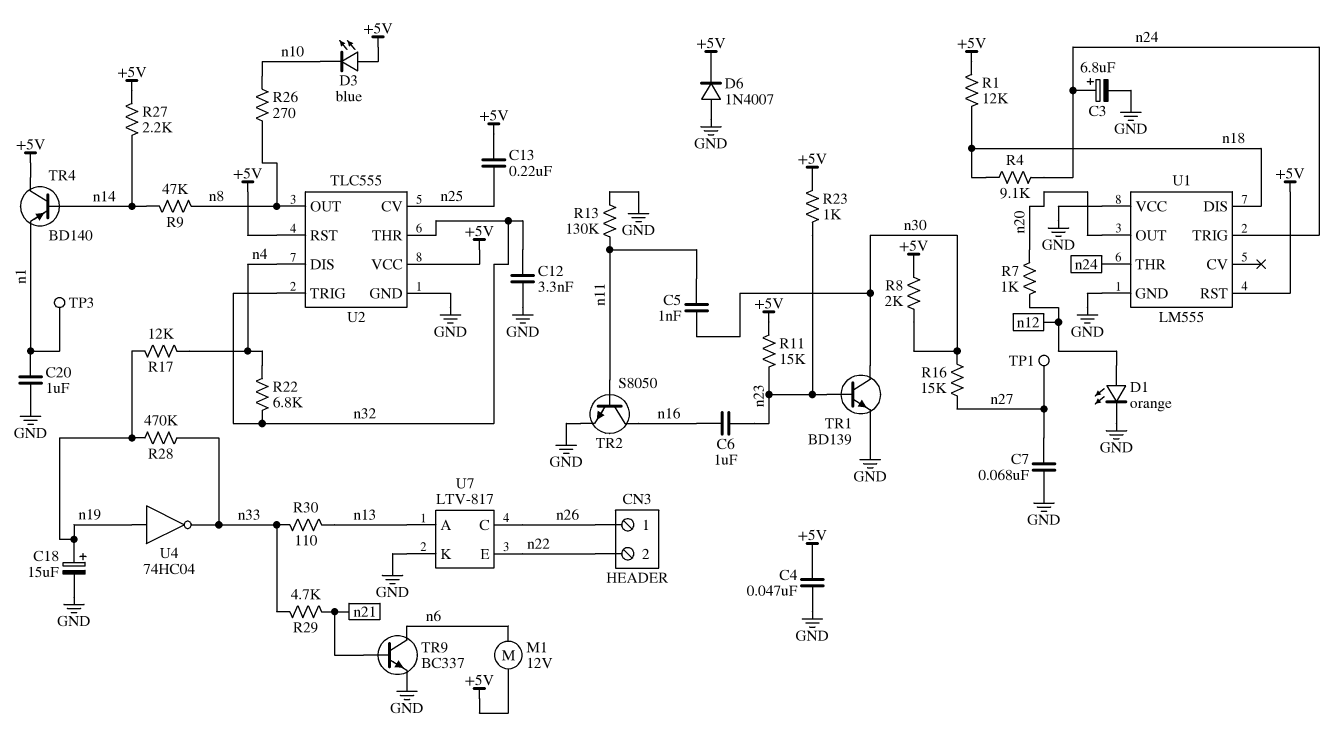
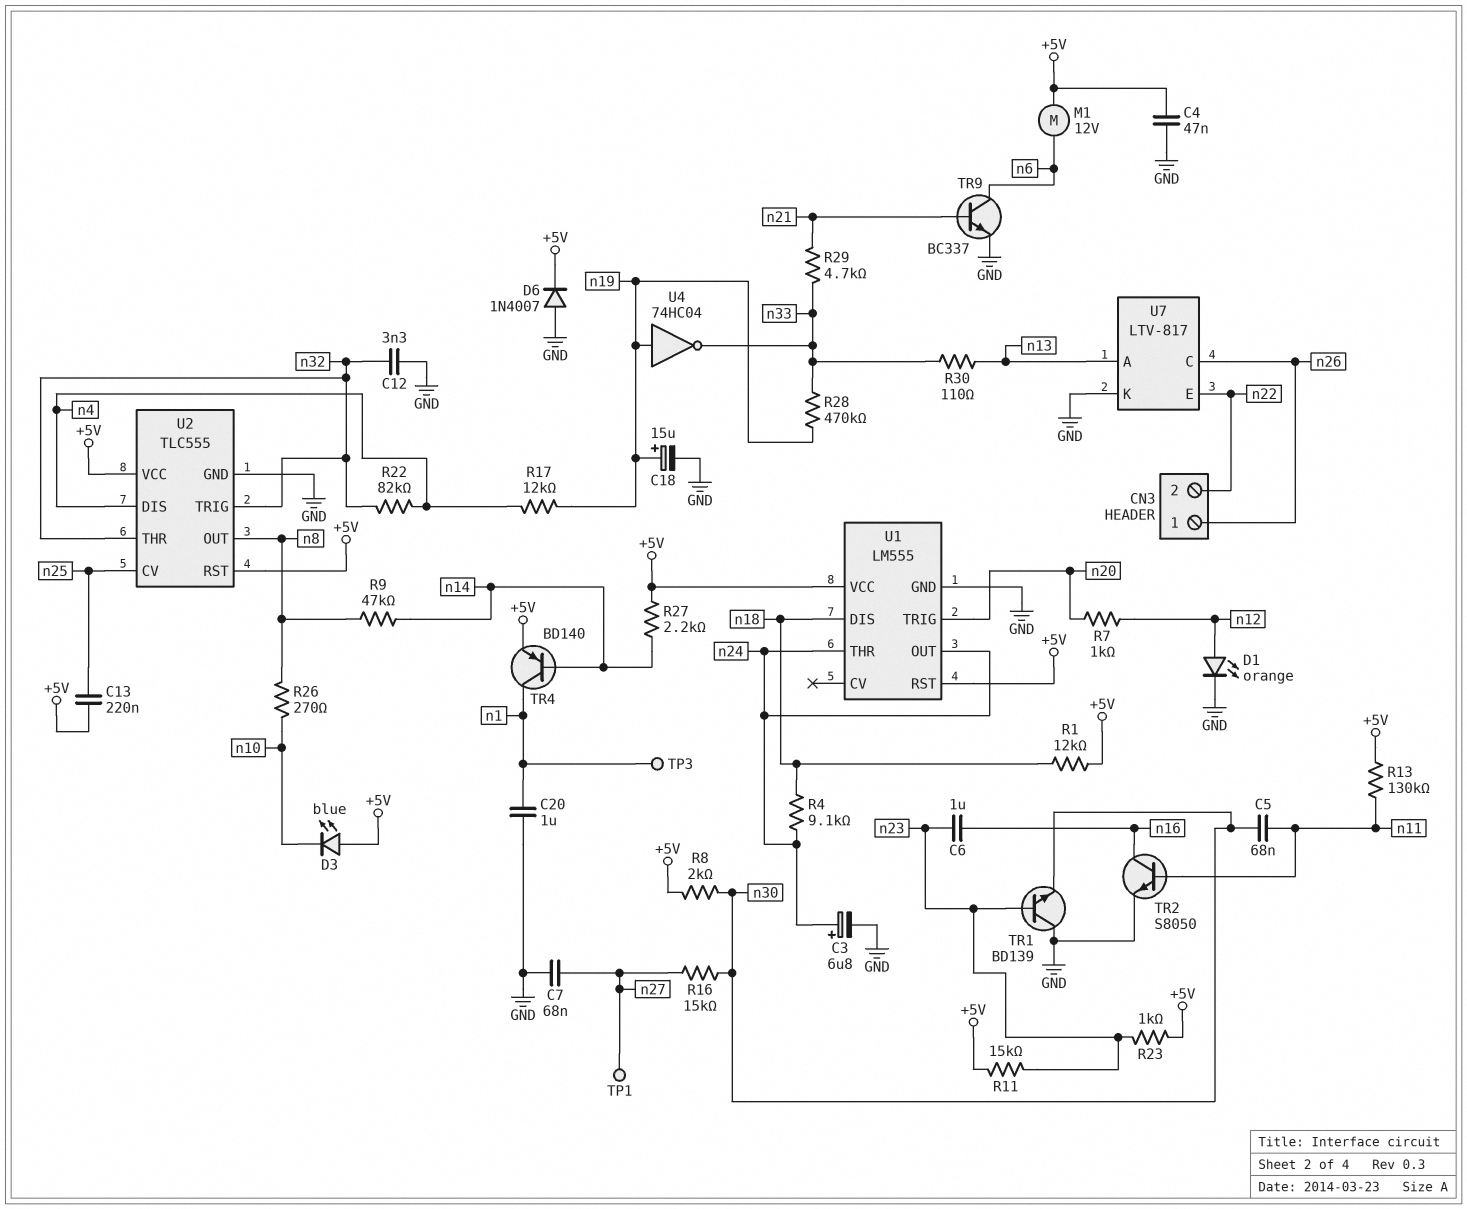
C5: 1nF (n11, n30) -> 68nF (n11, n30)
R13: 130k (GND, n11) -> 130k (+5V, n11)
R22: 6.8k (n4, n32) -> 82k (n4, n32)
TR1: NPN BD139 (B n23, C n30, E GND) -> NPN BD139 (B n23, C GND, E n30)
TR4: PNP BD140 (B n14, C +5V, E n1) -> PNP BD140 (B n14, C n1, E +5V)
U1 pin OUT: n20 -> n24
U1 pin TRIG: n24 -> n20
U1 pin VCC: GND -> +5V

